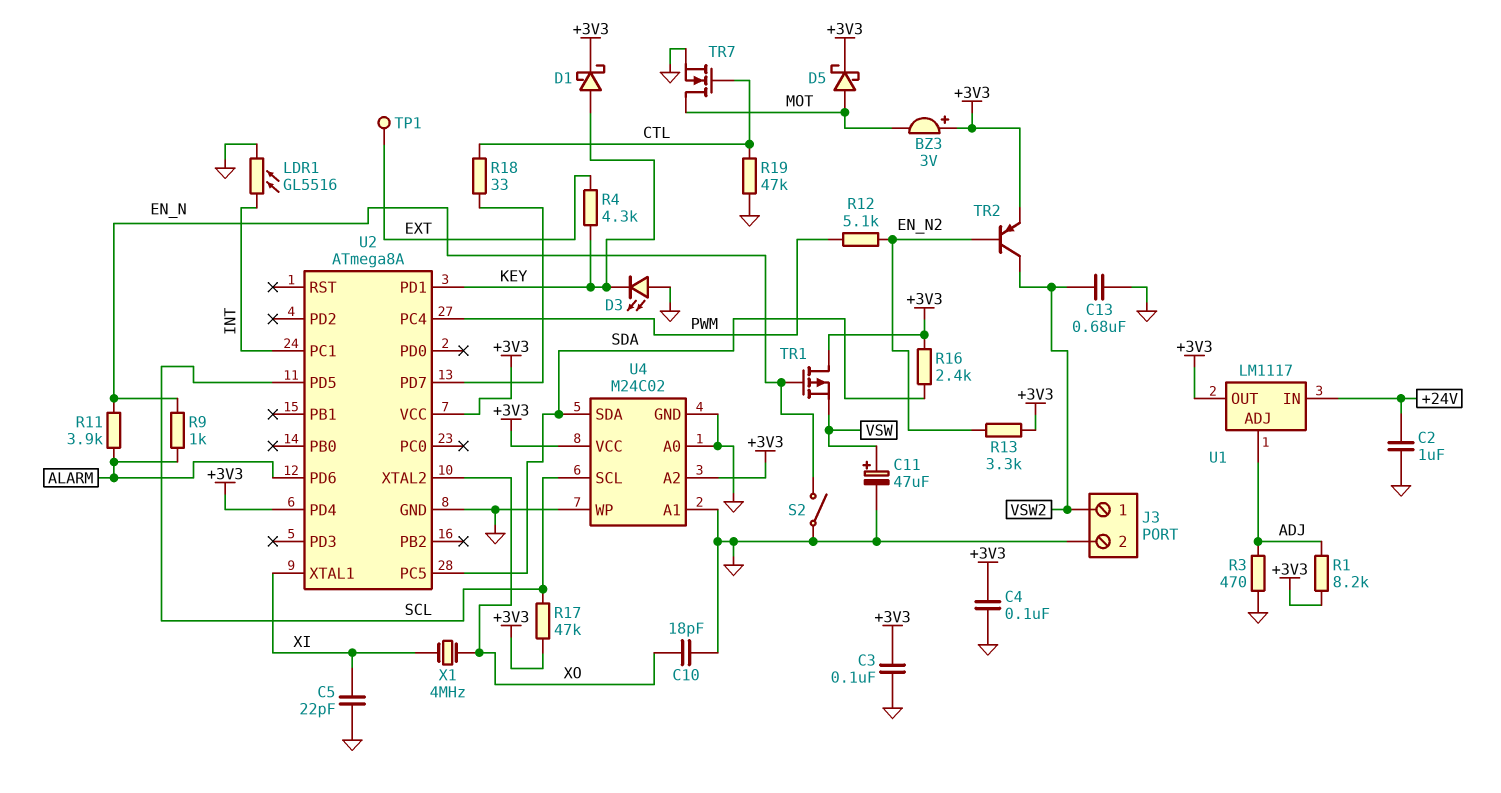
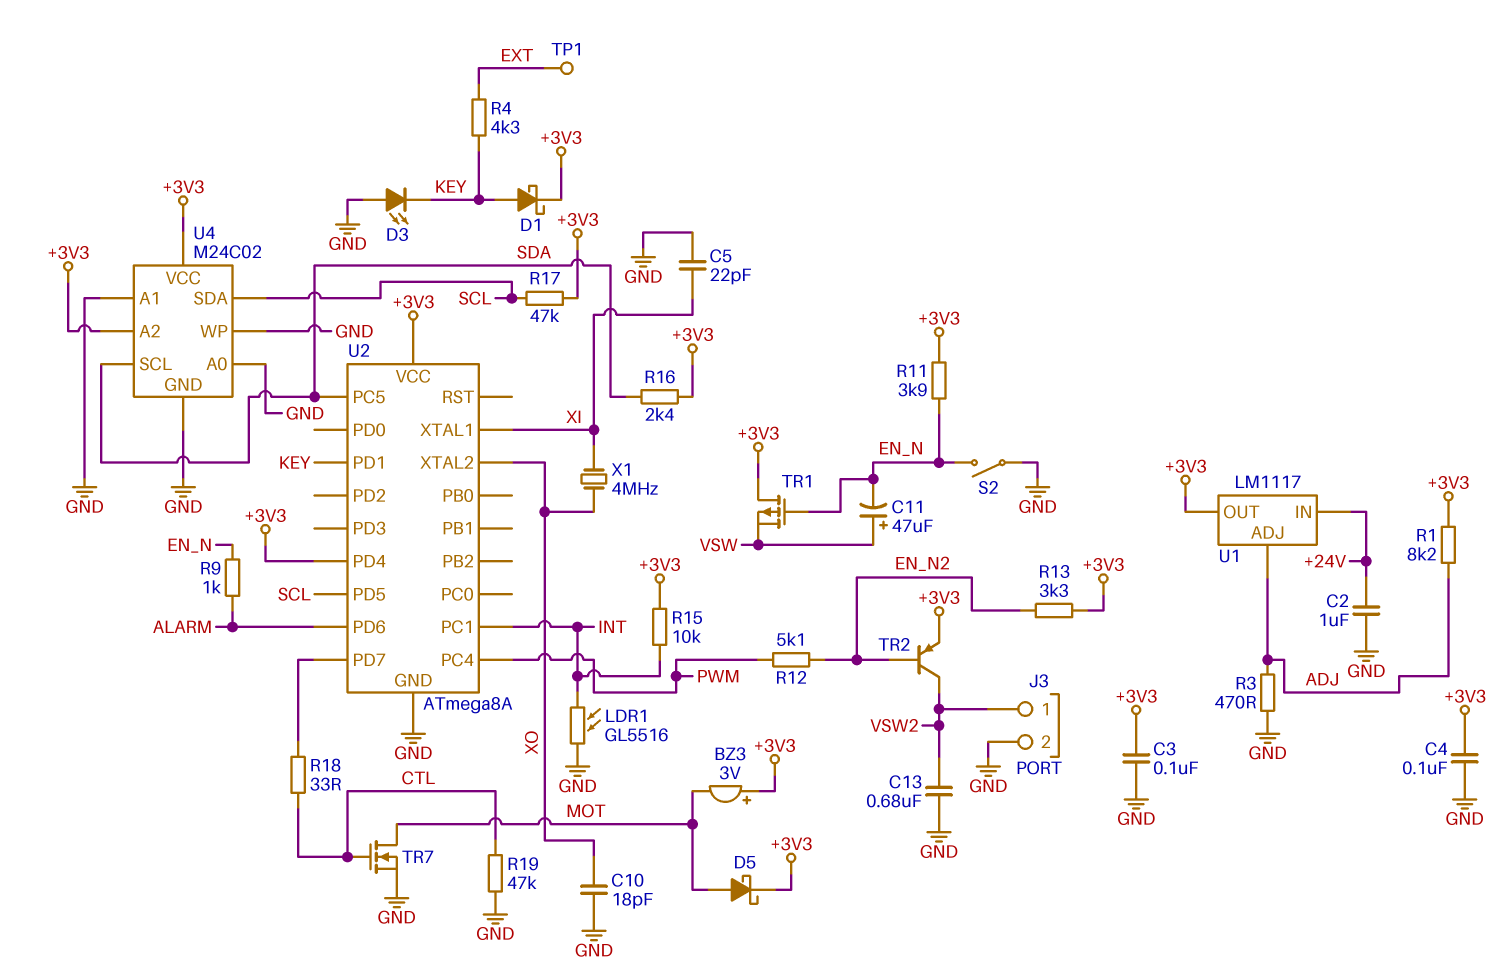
C11: 47uF (plus VSW, minus GND) -> 47uF (plus VSW, minus EN_N)
R11: 3.9k (ALARM, EN_N) -> 3.9k (+3V3, EN_N)
R15: none -> 10k (+3V3, INT)
U4 pin SCL: SCL -> SDA
U4 pin SDA: SDA -> SCL

